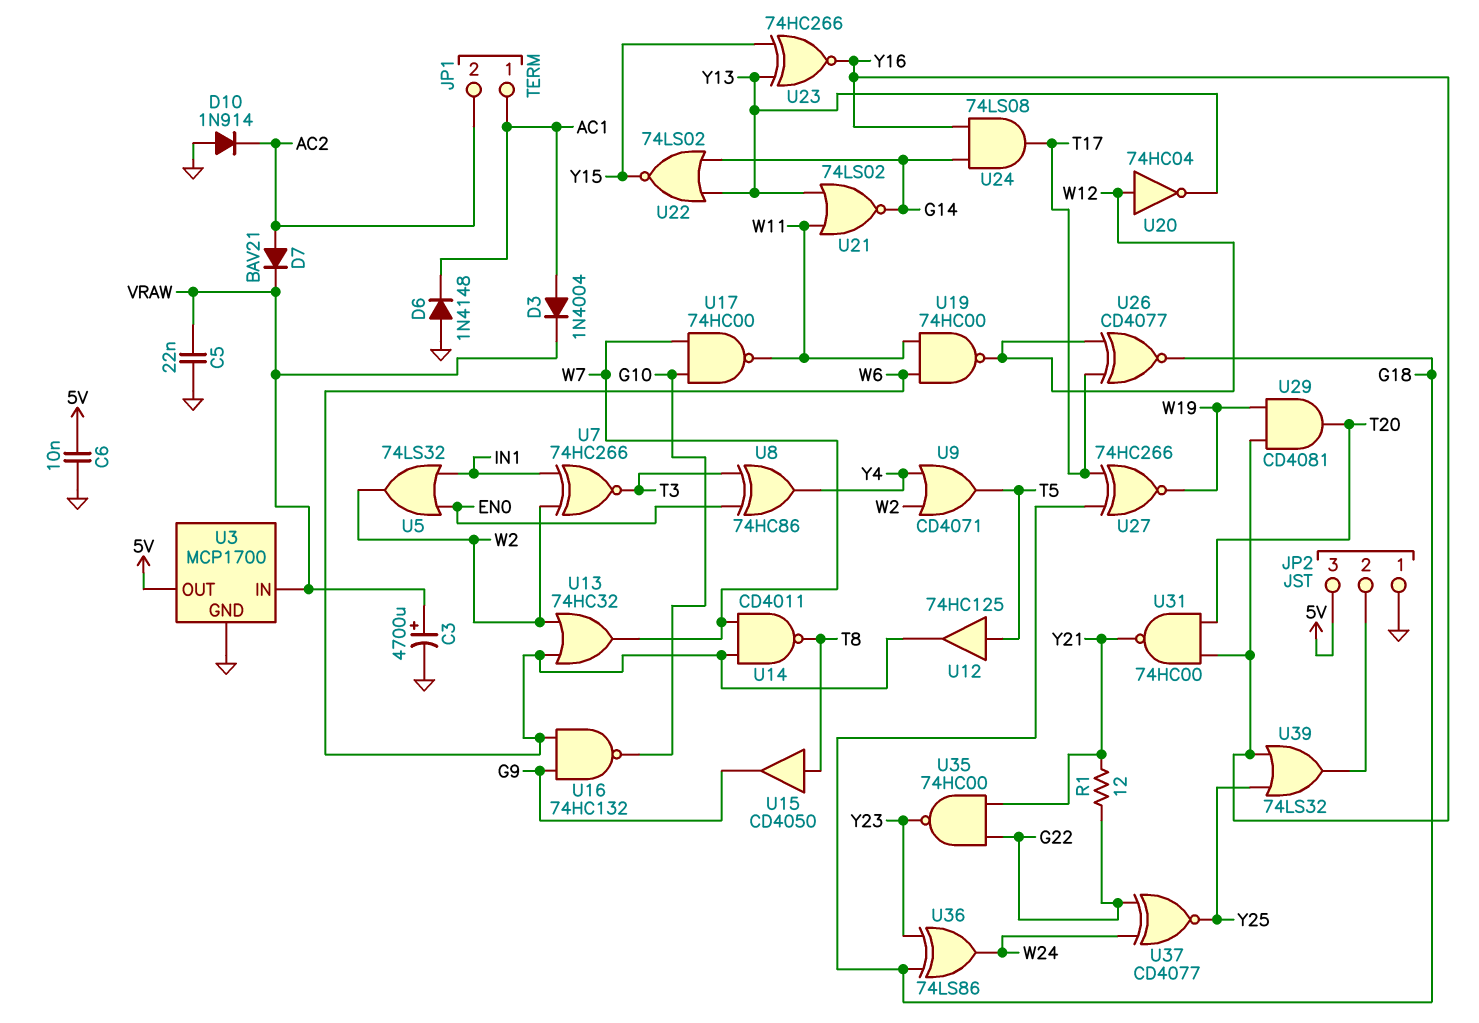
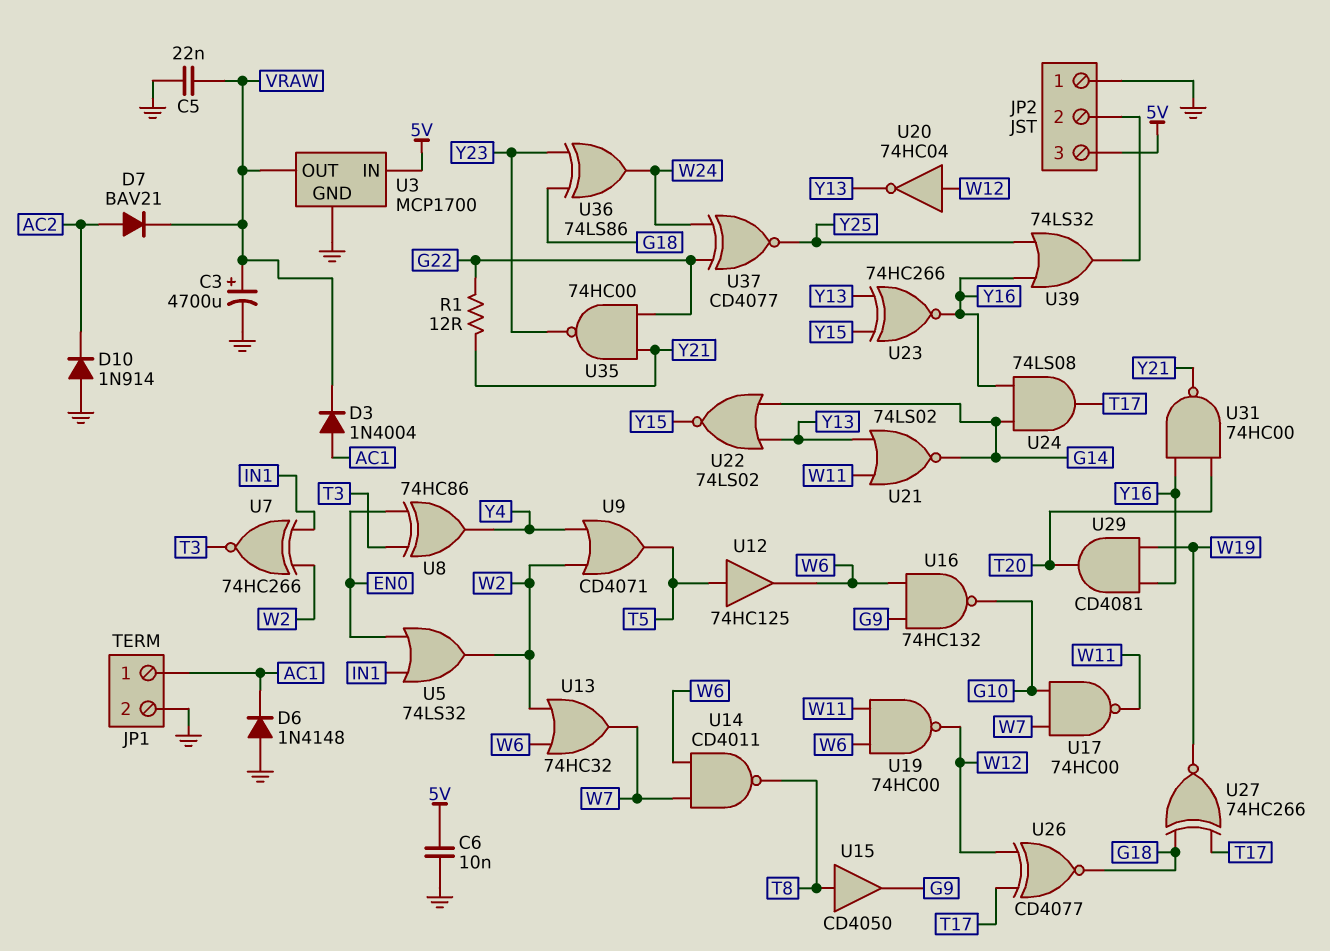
JP1 pin 2: AC2 -> GND
U3 pin IN: VRAW -> 5V
U3 pin OUT: 5V -> VRAW

